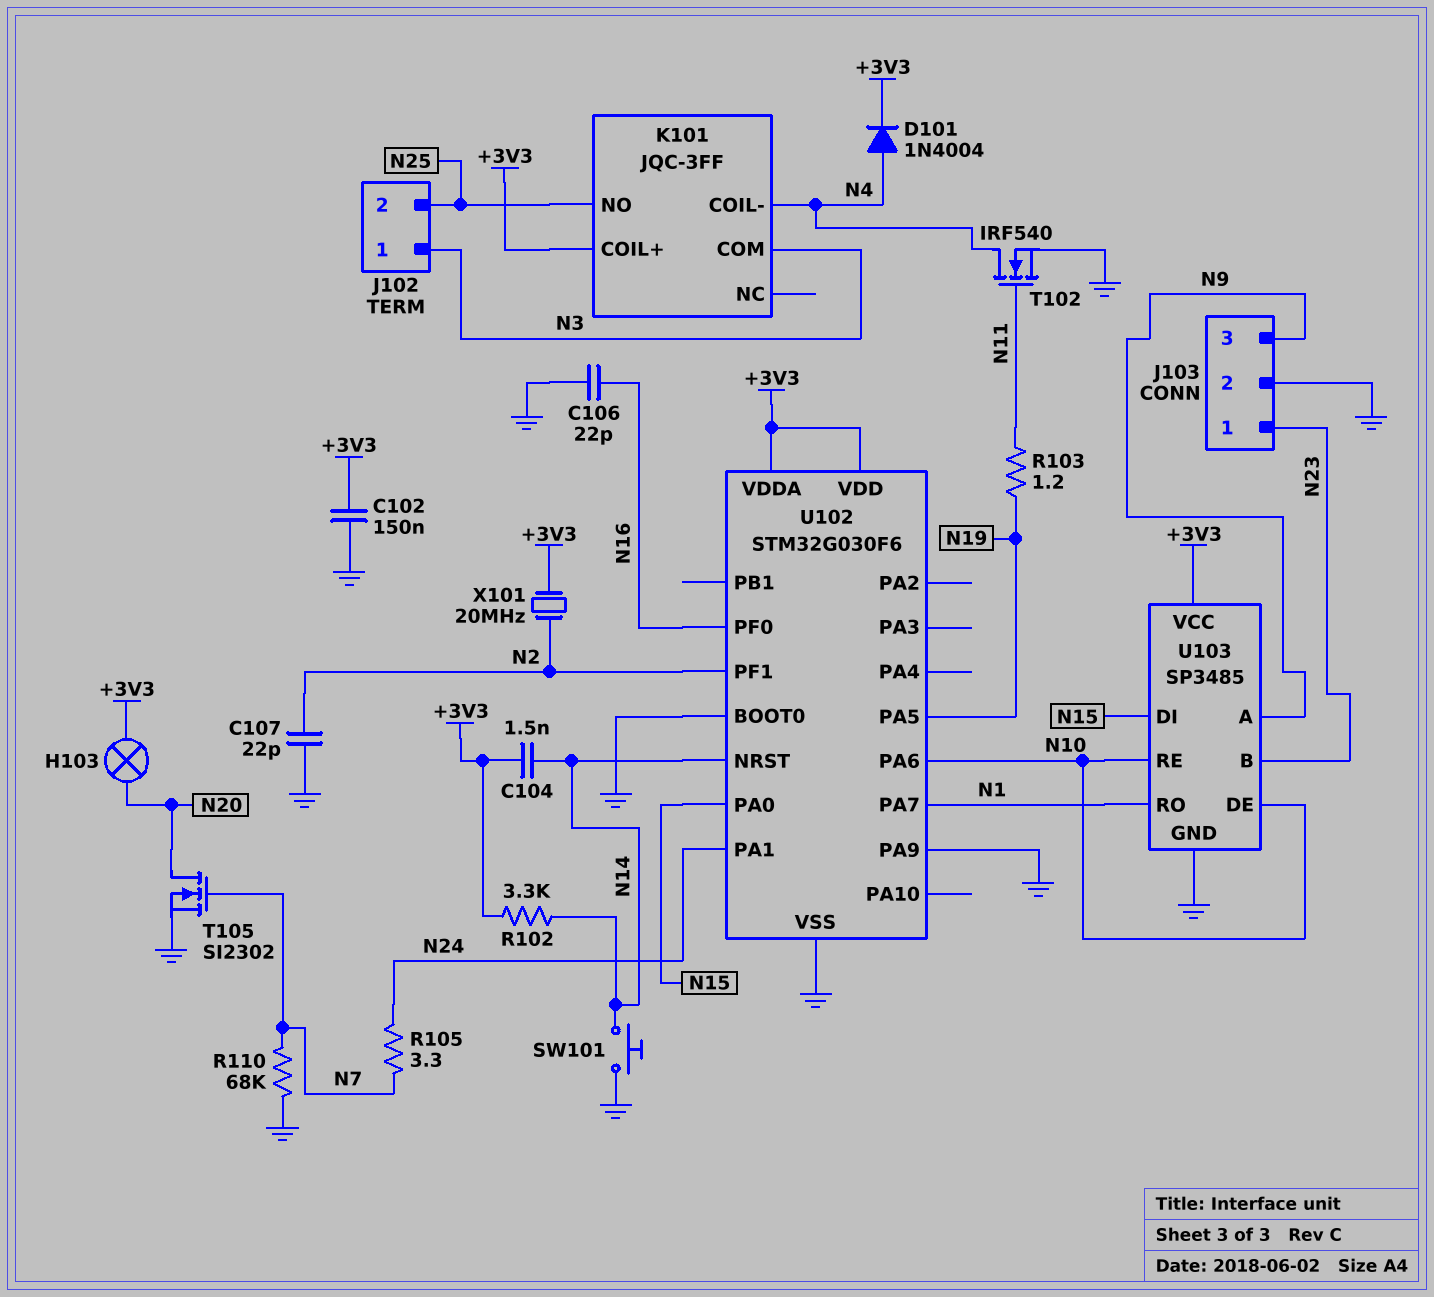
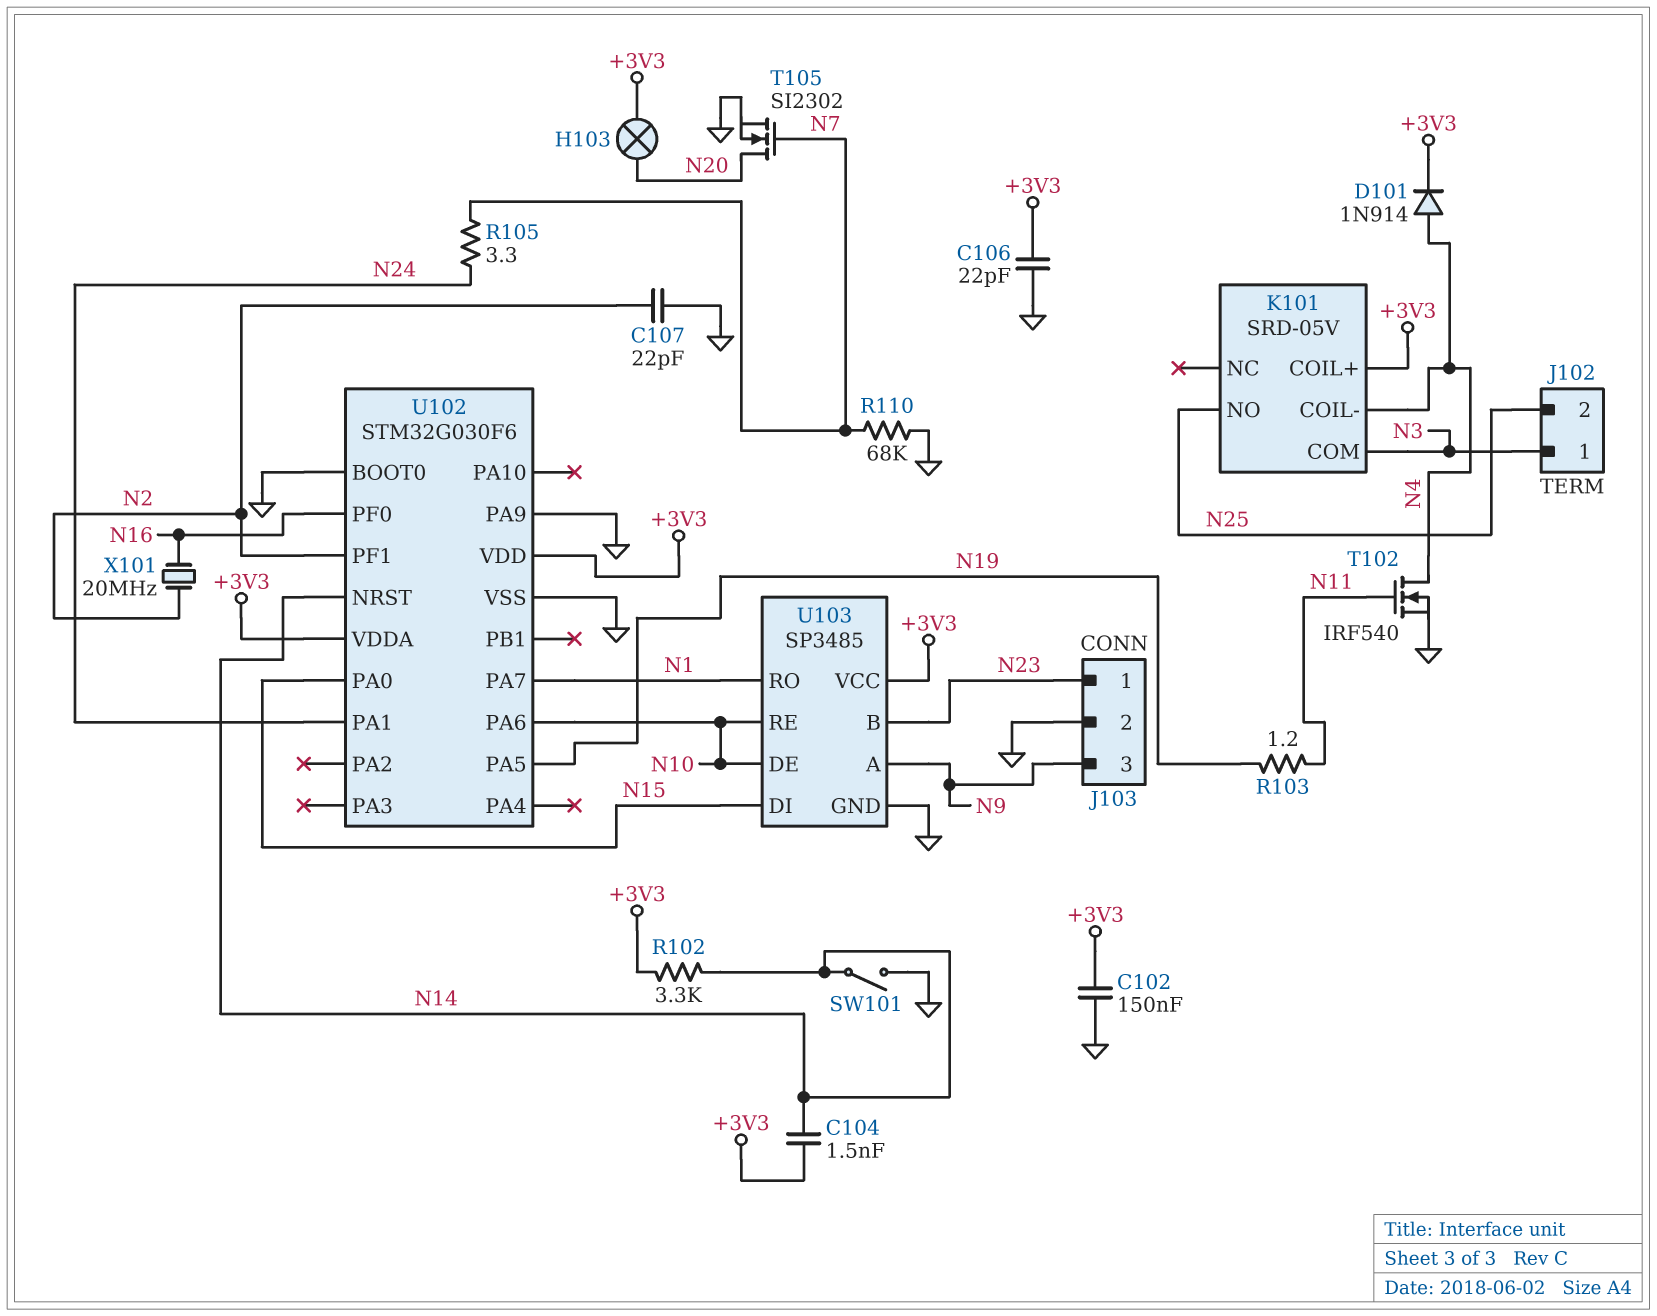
C106: 22pF (GND, N16) -> 22pF (+3V3, GND)
D101: diode 1N4004 (A N4, K +3V3) -> diode 1N914 (A N4, K +3V3)
K101: JQC-3FF -> SRD-05V
SW101: button (GND, N14) -> switch (GND, N14)
X101: 20MHz (+3V3, N2) -> 20MHz (N2, N16)

